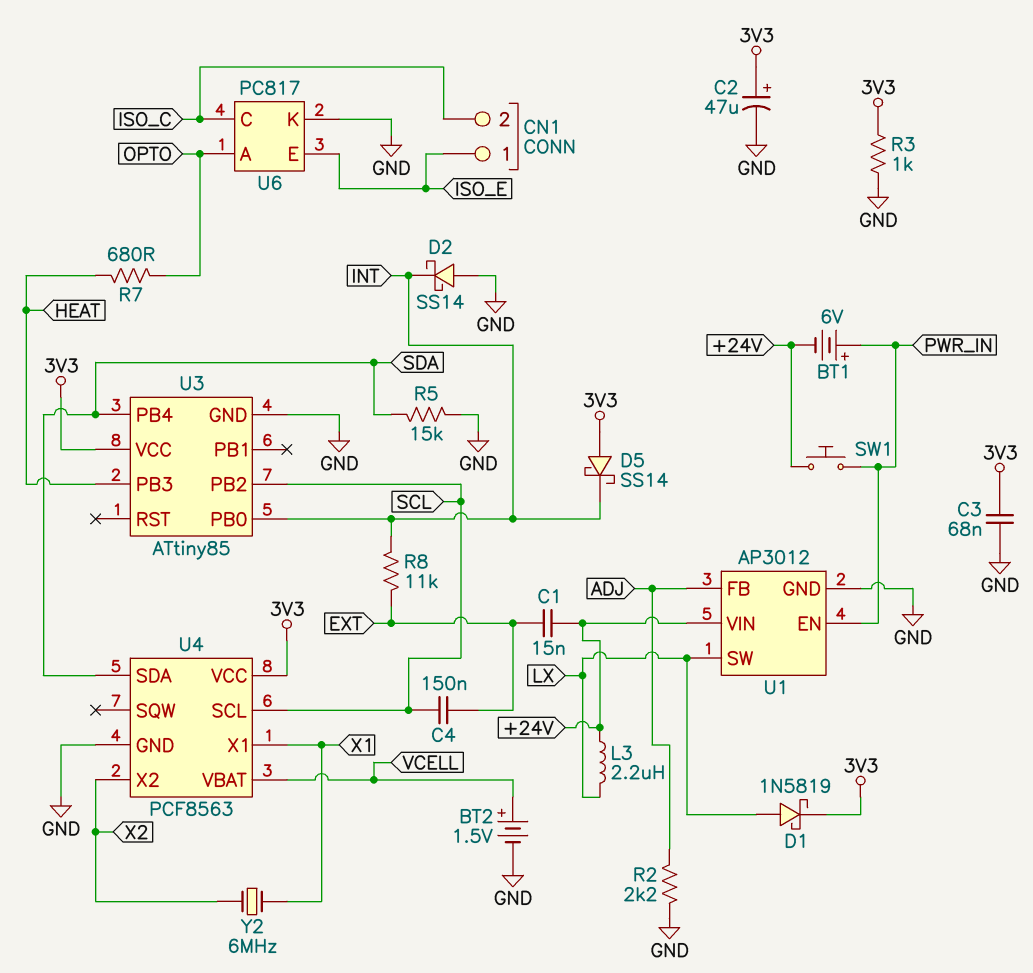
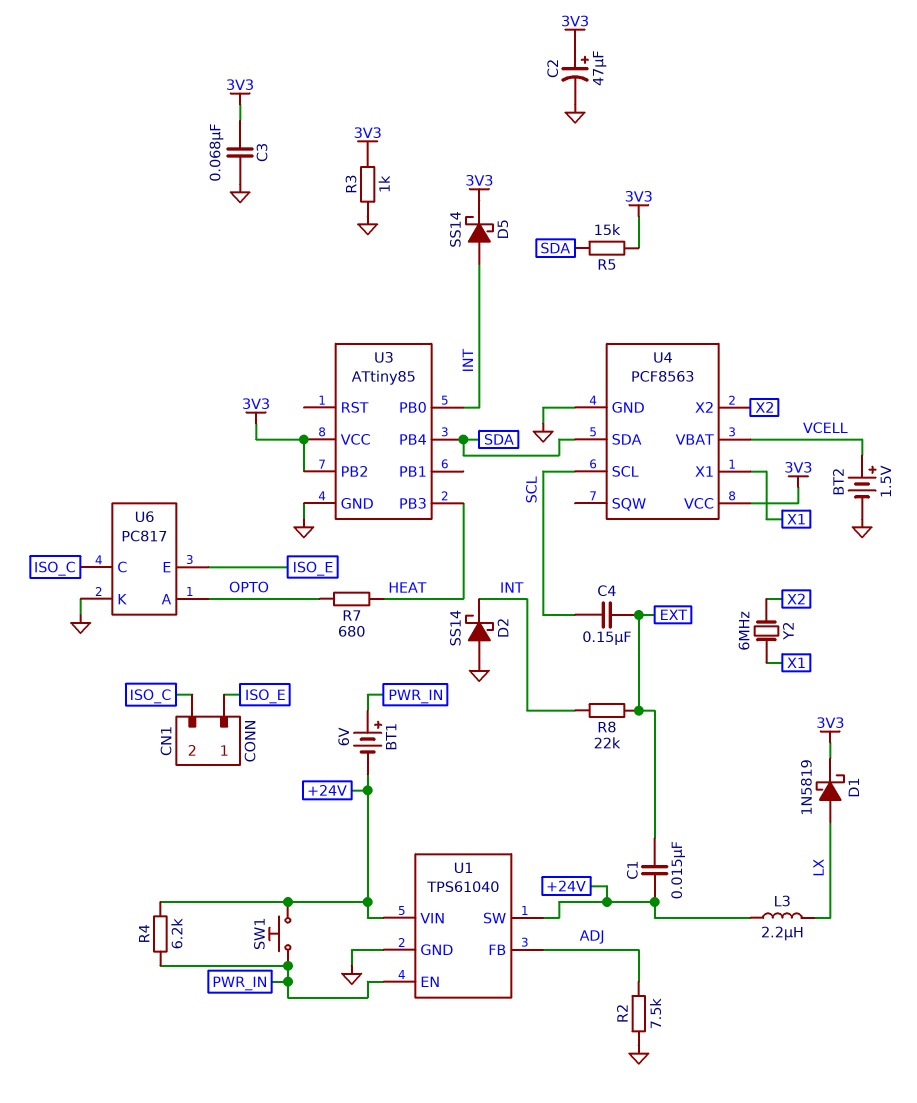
D5: schottky SS14 (A 3V3, K INT) -> schottky SS14 (A INT, K 3V3)
R2: 2.2k (ADJ, GND) -> 7.5k (ADJ, GND)
R4: none -> 6.2k (+24V, PWR_IN)
R5: 15k (GND, SDA) -> 15k (3V3, SDA)
R8: 11k (EXT, INT) -> 22k (EXT, INT)
U1: AP3012 -> TPS61040
U1 pin SW: LX -> +24V
U3 pin PB2: SCL -> 3V3

